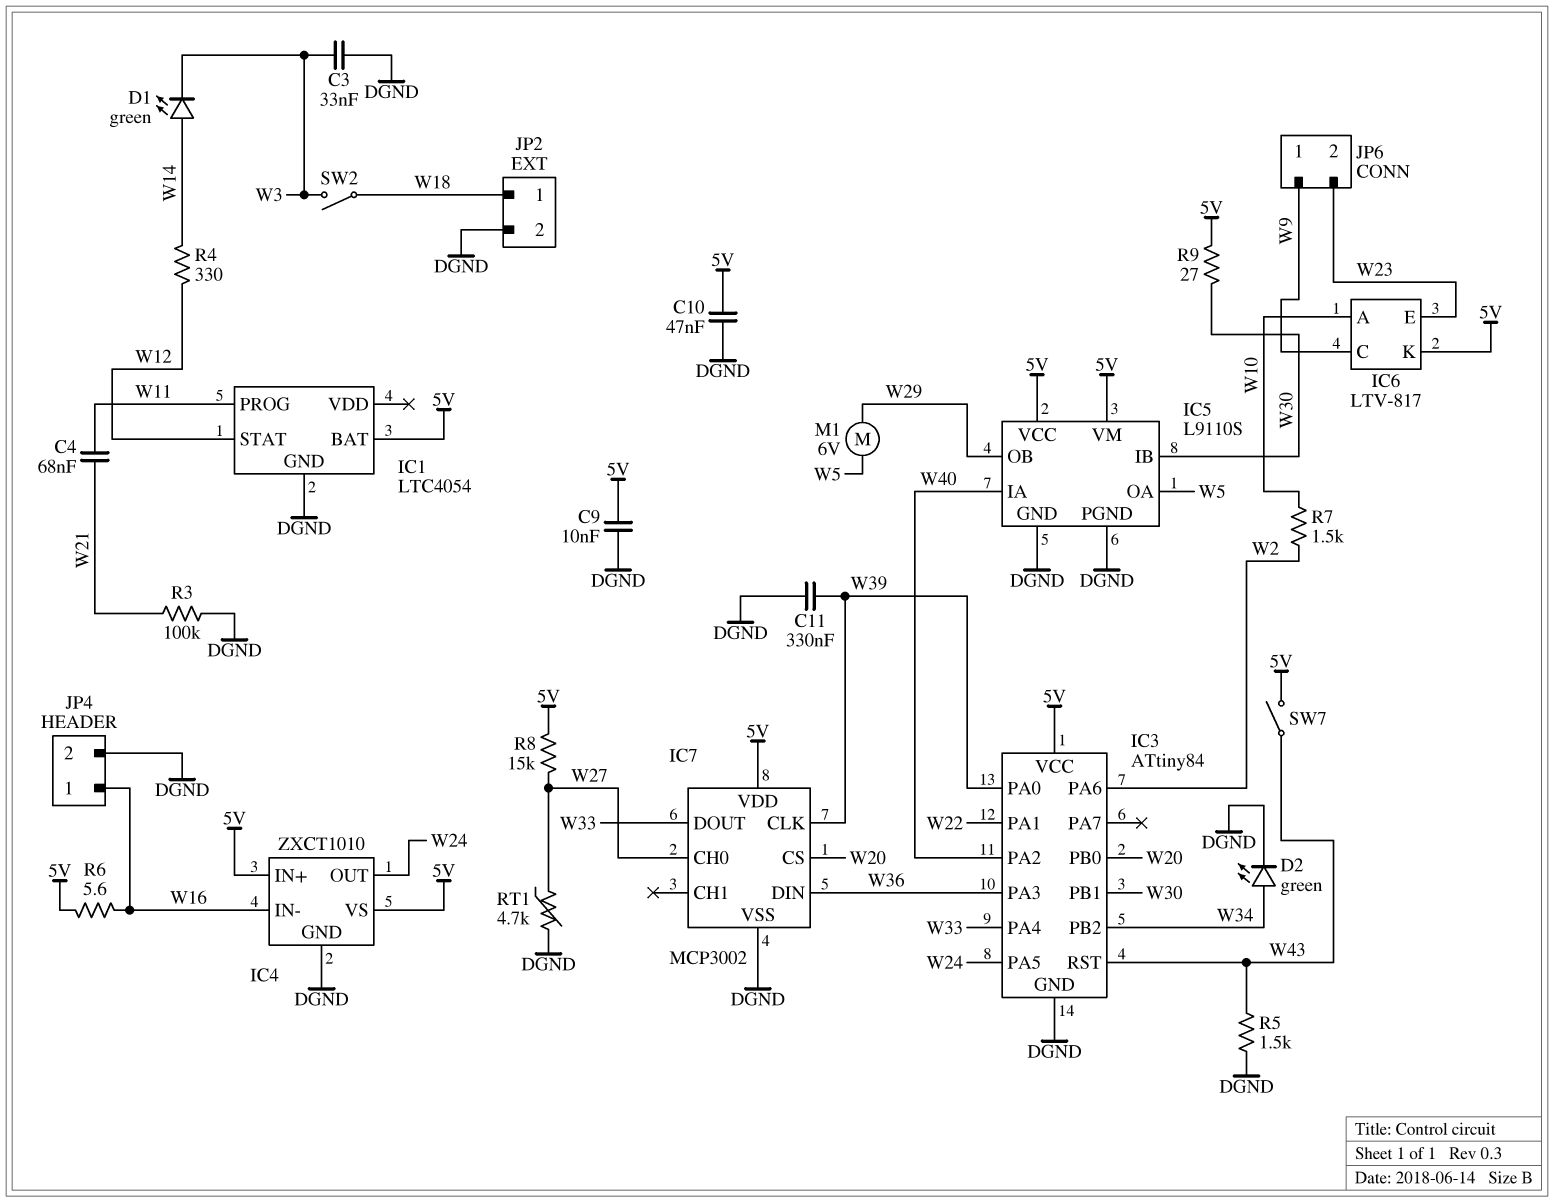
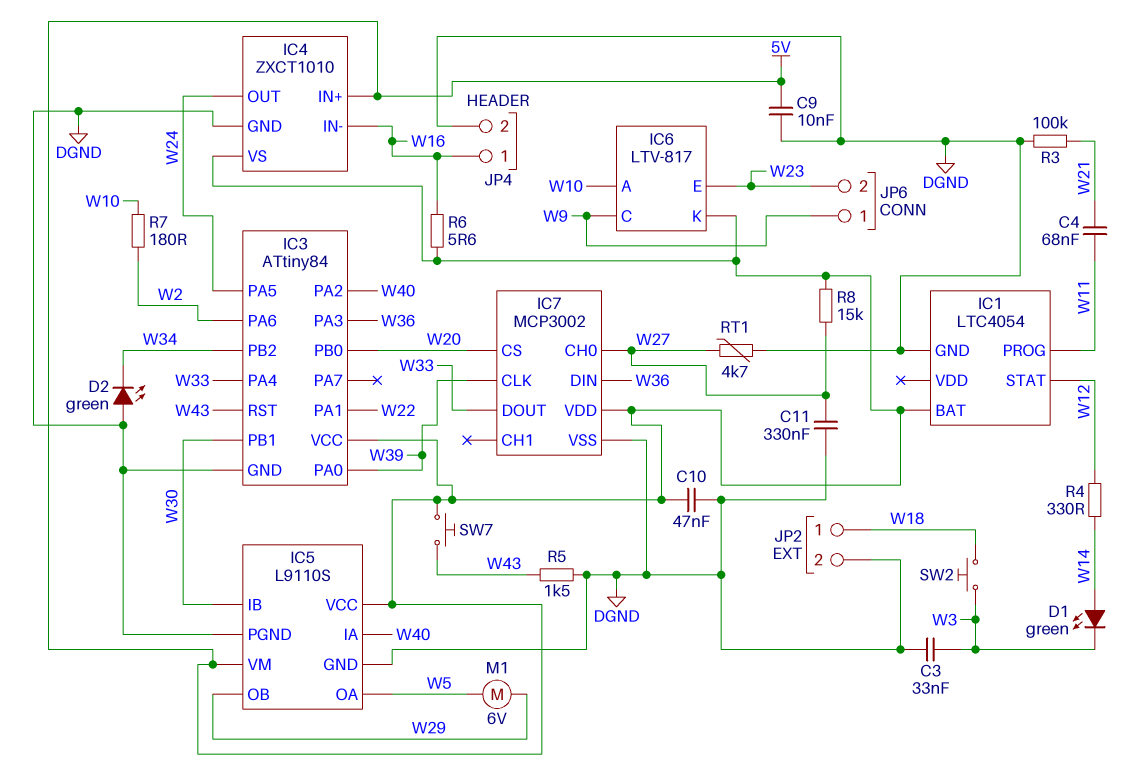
C11: 330nF (DGND, W39) -> 330nF (DGND, W27)
D2: LED green (A W34, K DGND) -> LED green (A DGND, K W34)
R7: 1.5k (W2, W10) -> 180 (W2, W10)
R9: 27 (5V, W30) -> none
SW2: switch (W3, W18) -> button (W3, W18)
SW7: switch (5V, W43) -> button (5V, W43)

